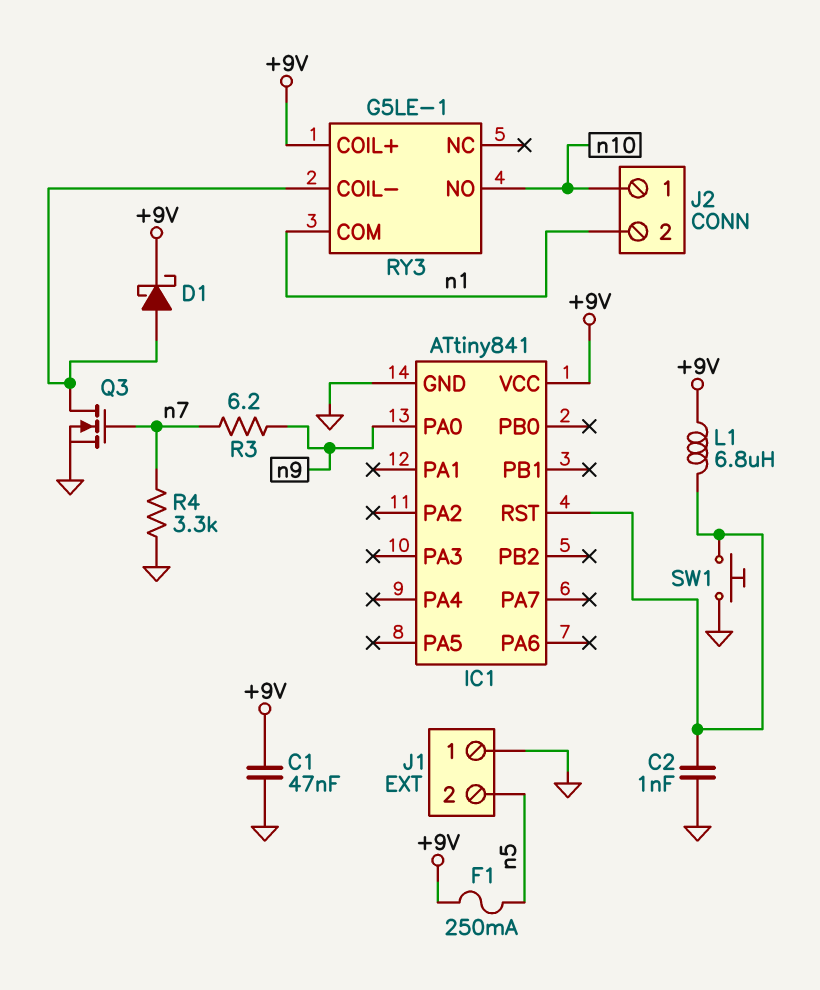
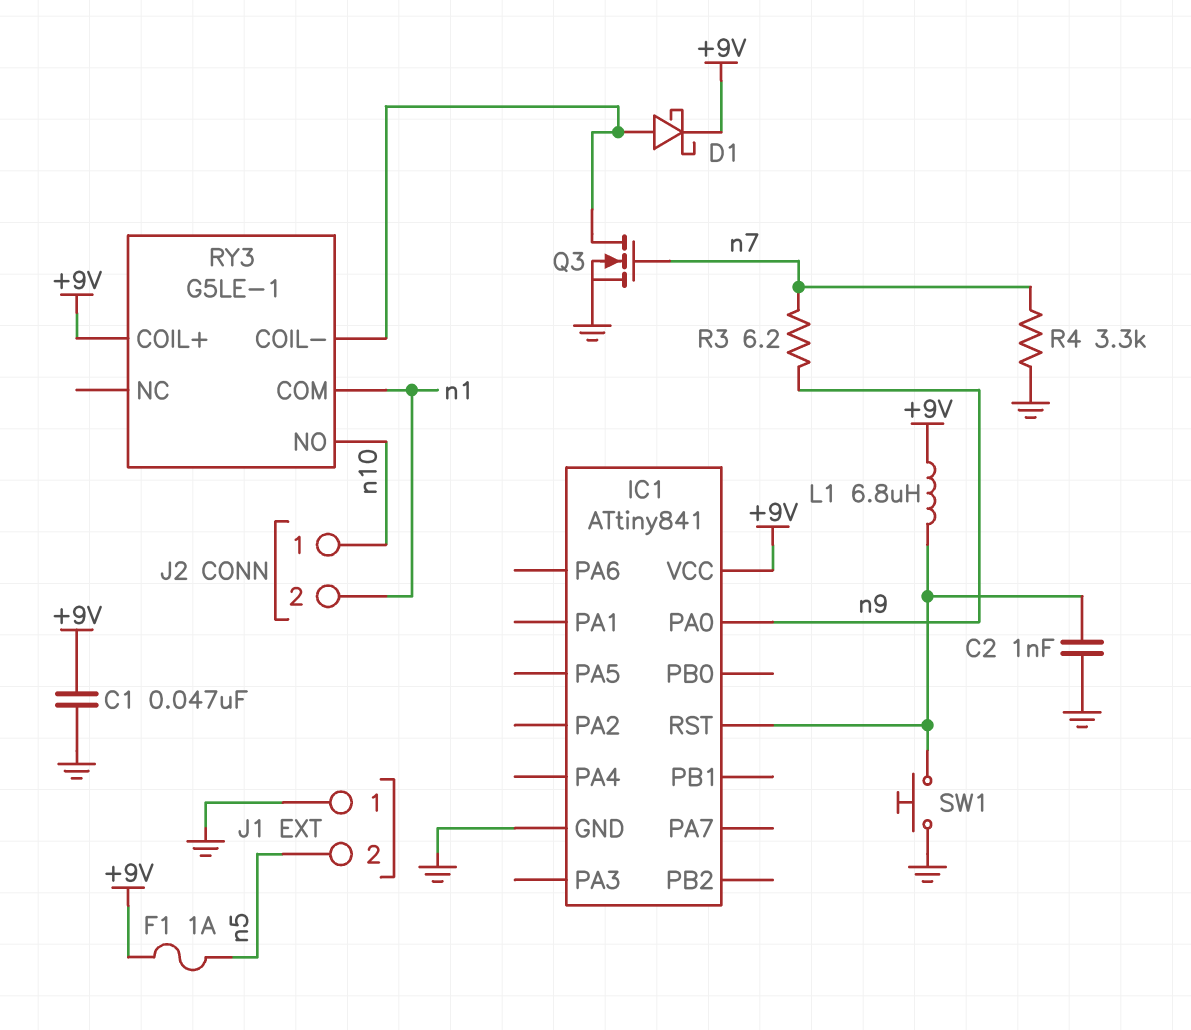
F1: 250mA (+9V, n5) -> 1A (+9V, n5)

